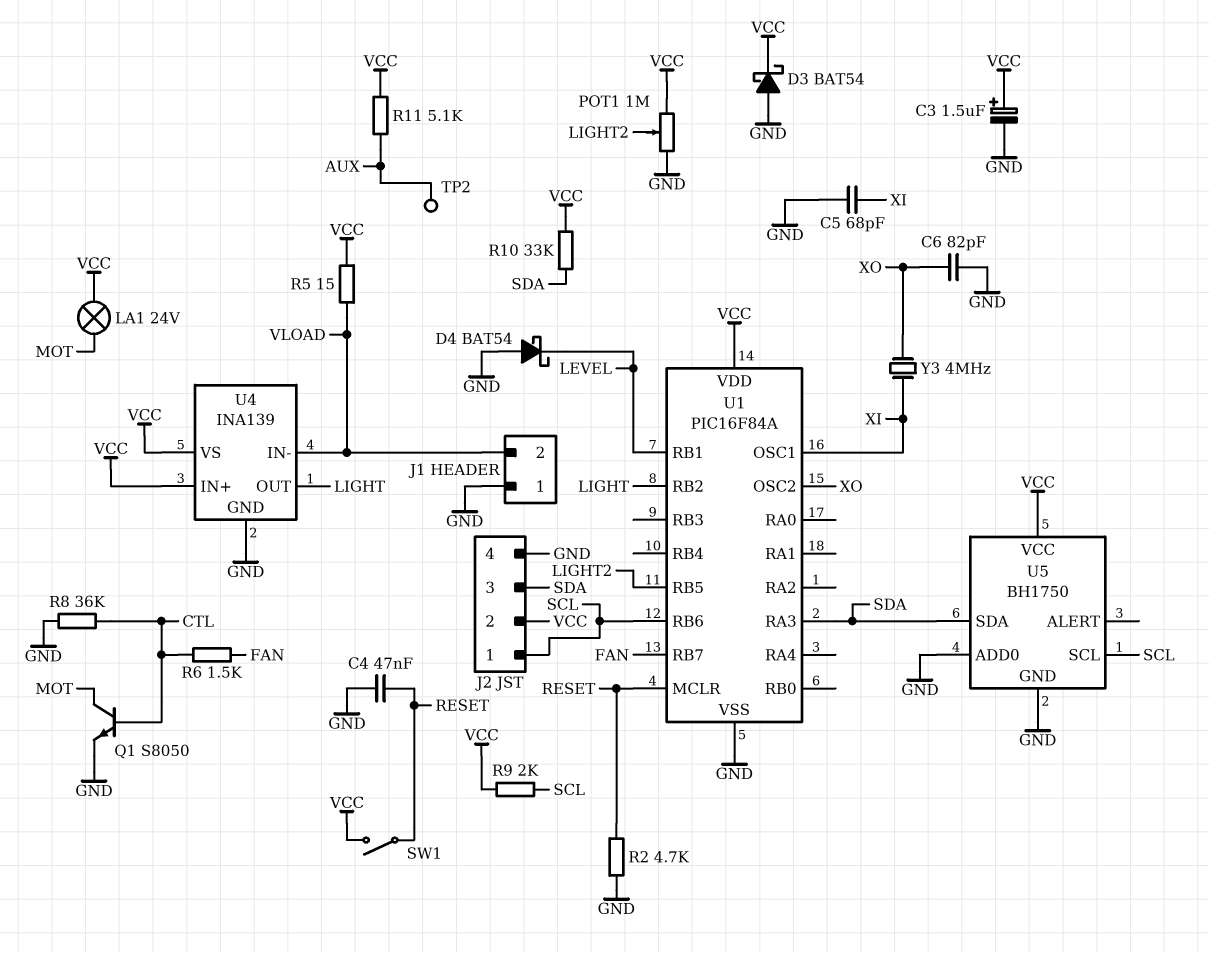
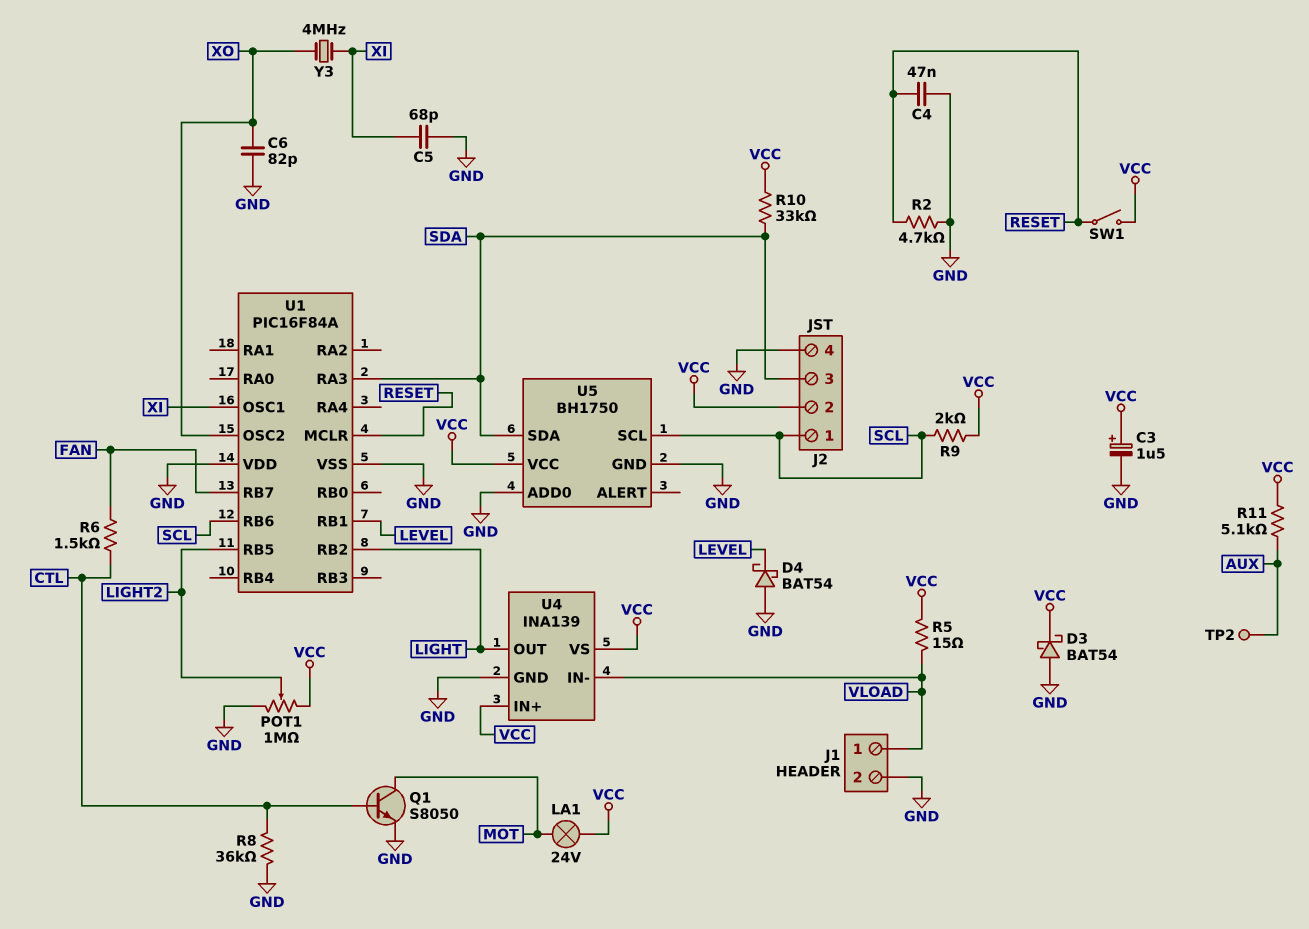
J1 pin 1: GND -> VLOAD
J1 pin 2: VLOAD -> GND
U1 pin VDD: VCC -> GND

